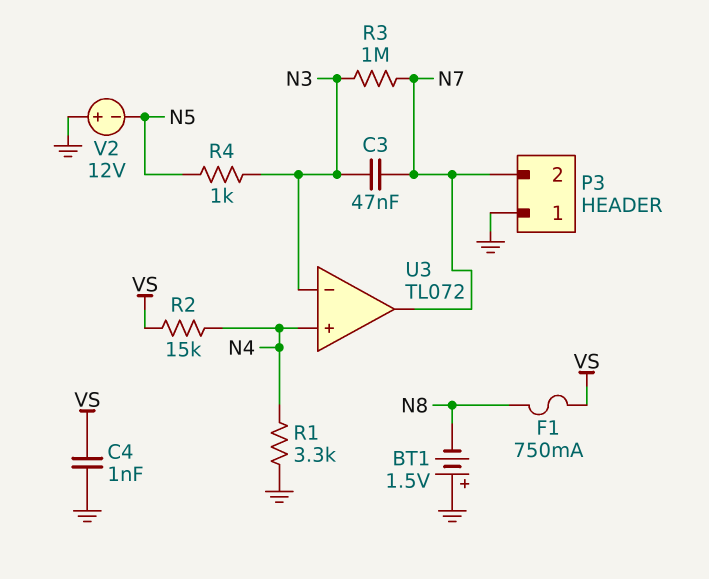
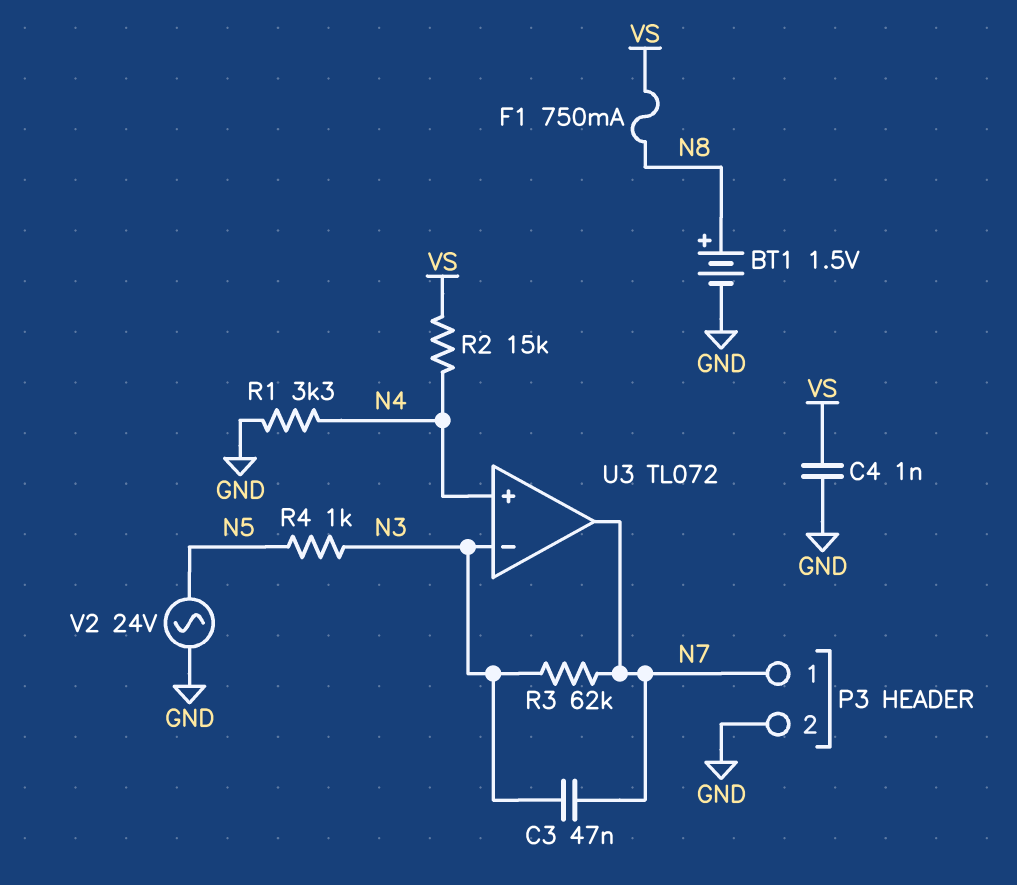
BT1: 1.5V (plus GND, minus N8) -> 1.5V (plus N8, minus GND)
P3 pin 1: GND -> N7
P3 pin 2: N7 -> GND
R3: 1M (N3, N7) -> 62k (N3, N7)
V2: 12V (plus GND, minus N5) -> AC 24V (GND, N5)

